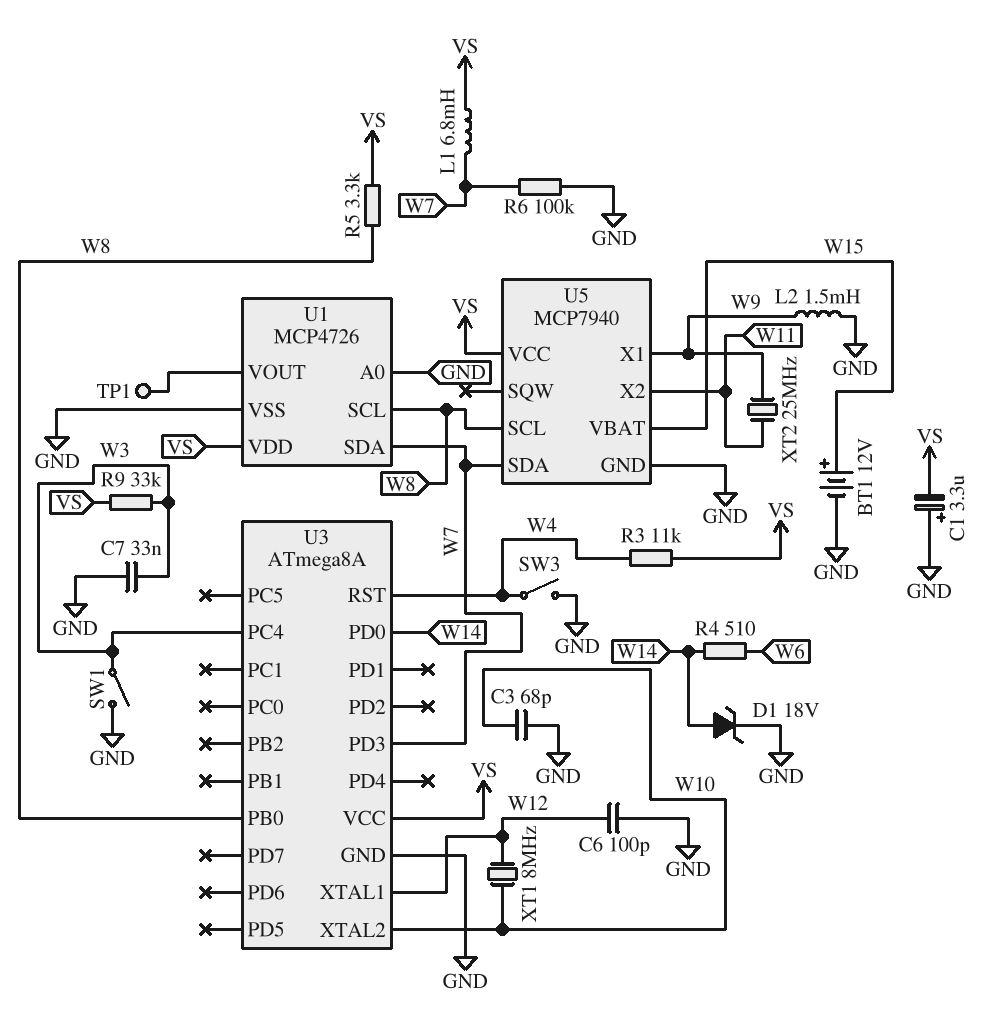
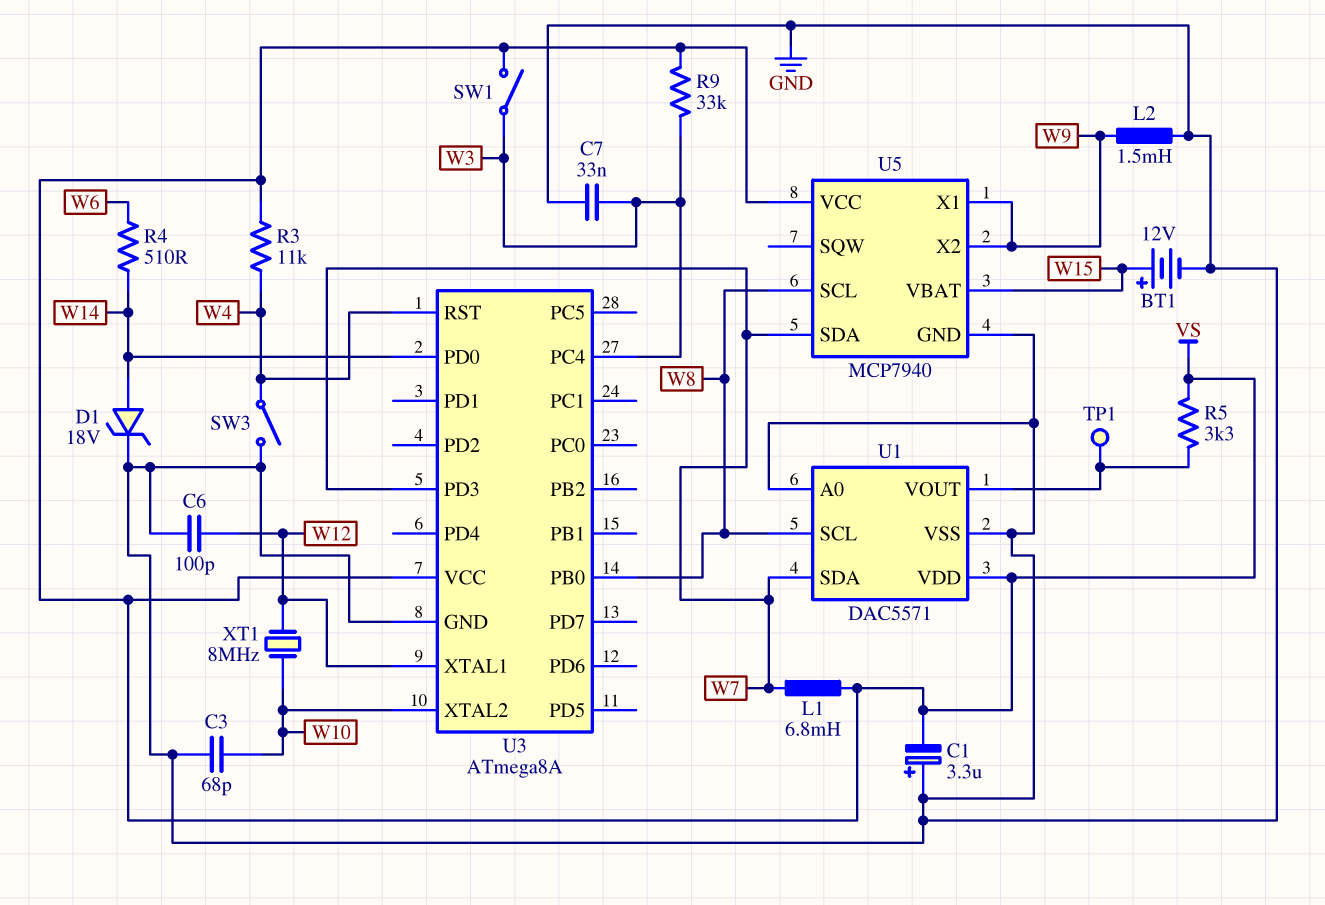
R5: 3.3k (VS, W8) -> 3.3k (U1/VOUT, VS)
R6: 100k (GND, W7) -> none
SW1: switch (GND, W3) -> switch (VS, W3)
U1: MCP4726 -> DAC5571
U5 pin X2: W11 -> W9
XT2: 25MHz (W9, W11) -> none

